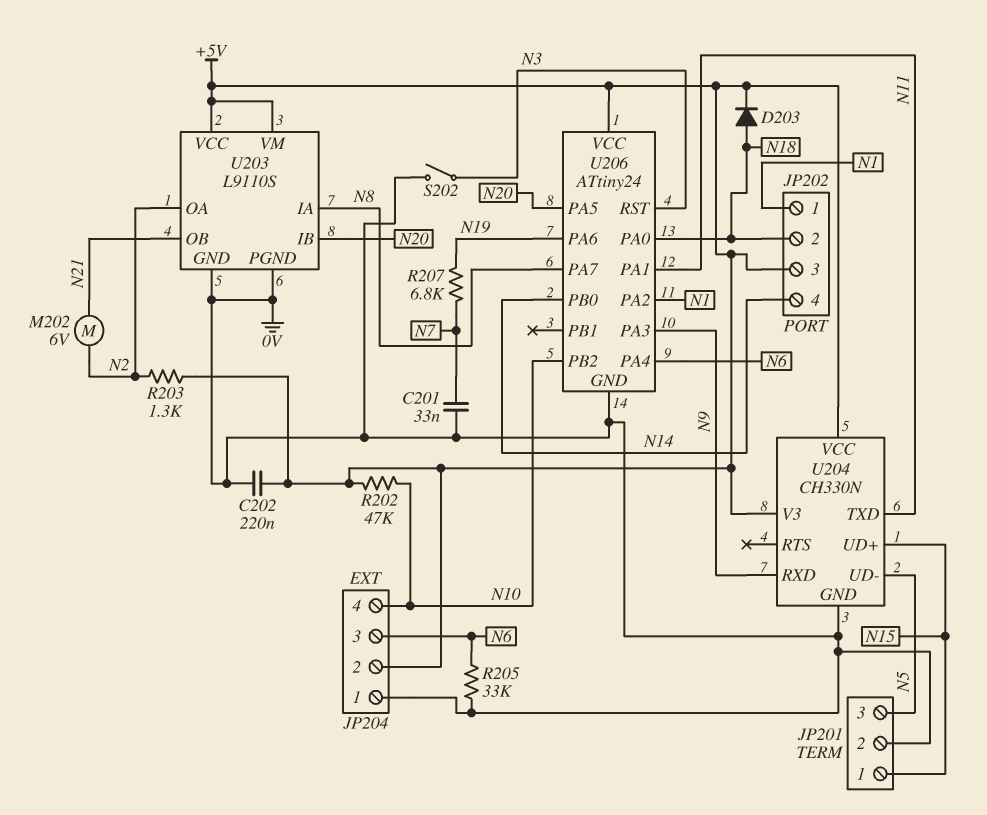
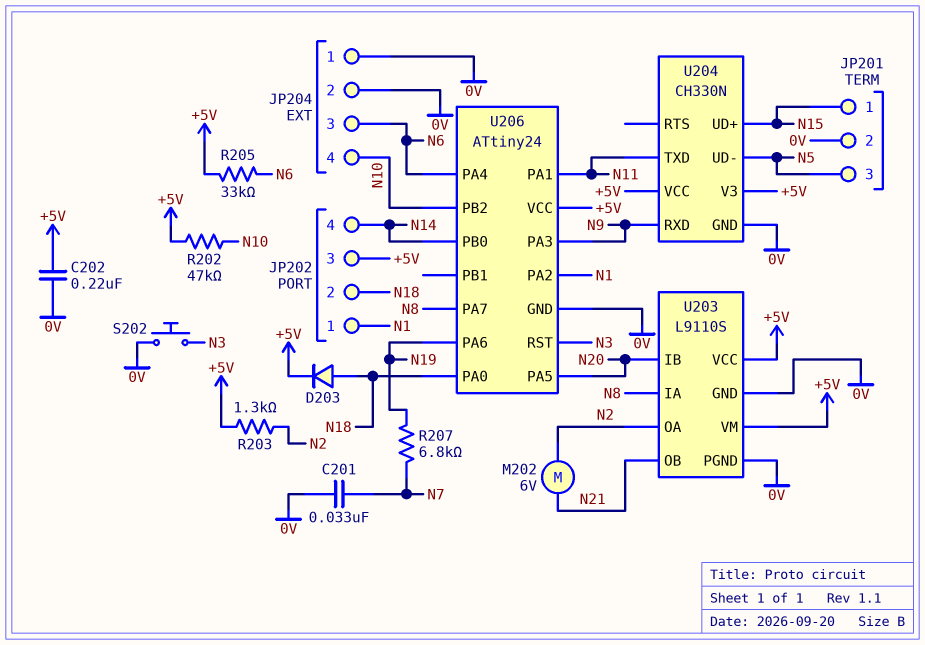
JP204 pin 2: +5V -> 0V
R205: 33k (0V, N6) -> 33k (+5V, N6)
S202: switch (0V, N3) -> button (0V, N3)

